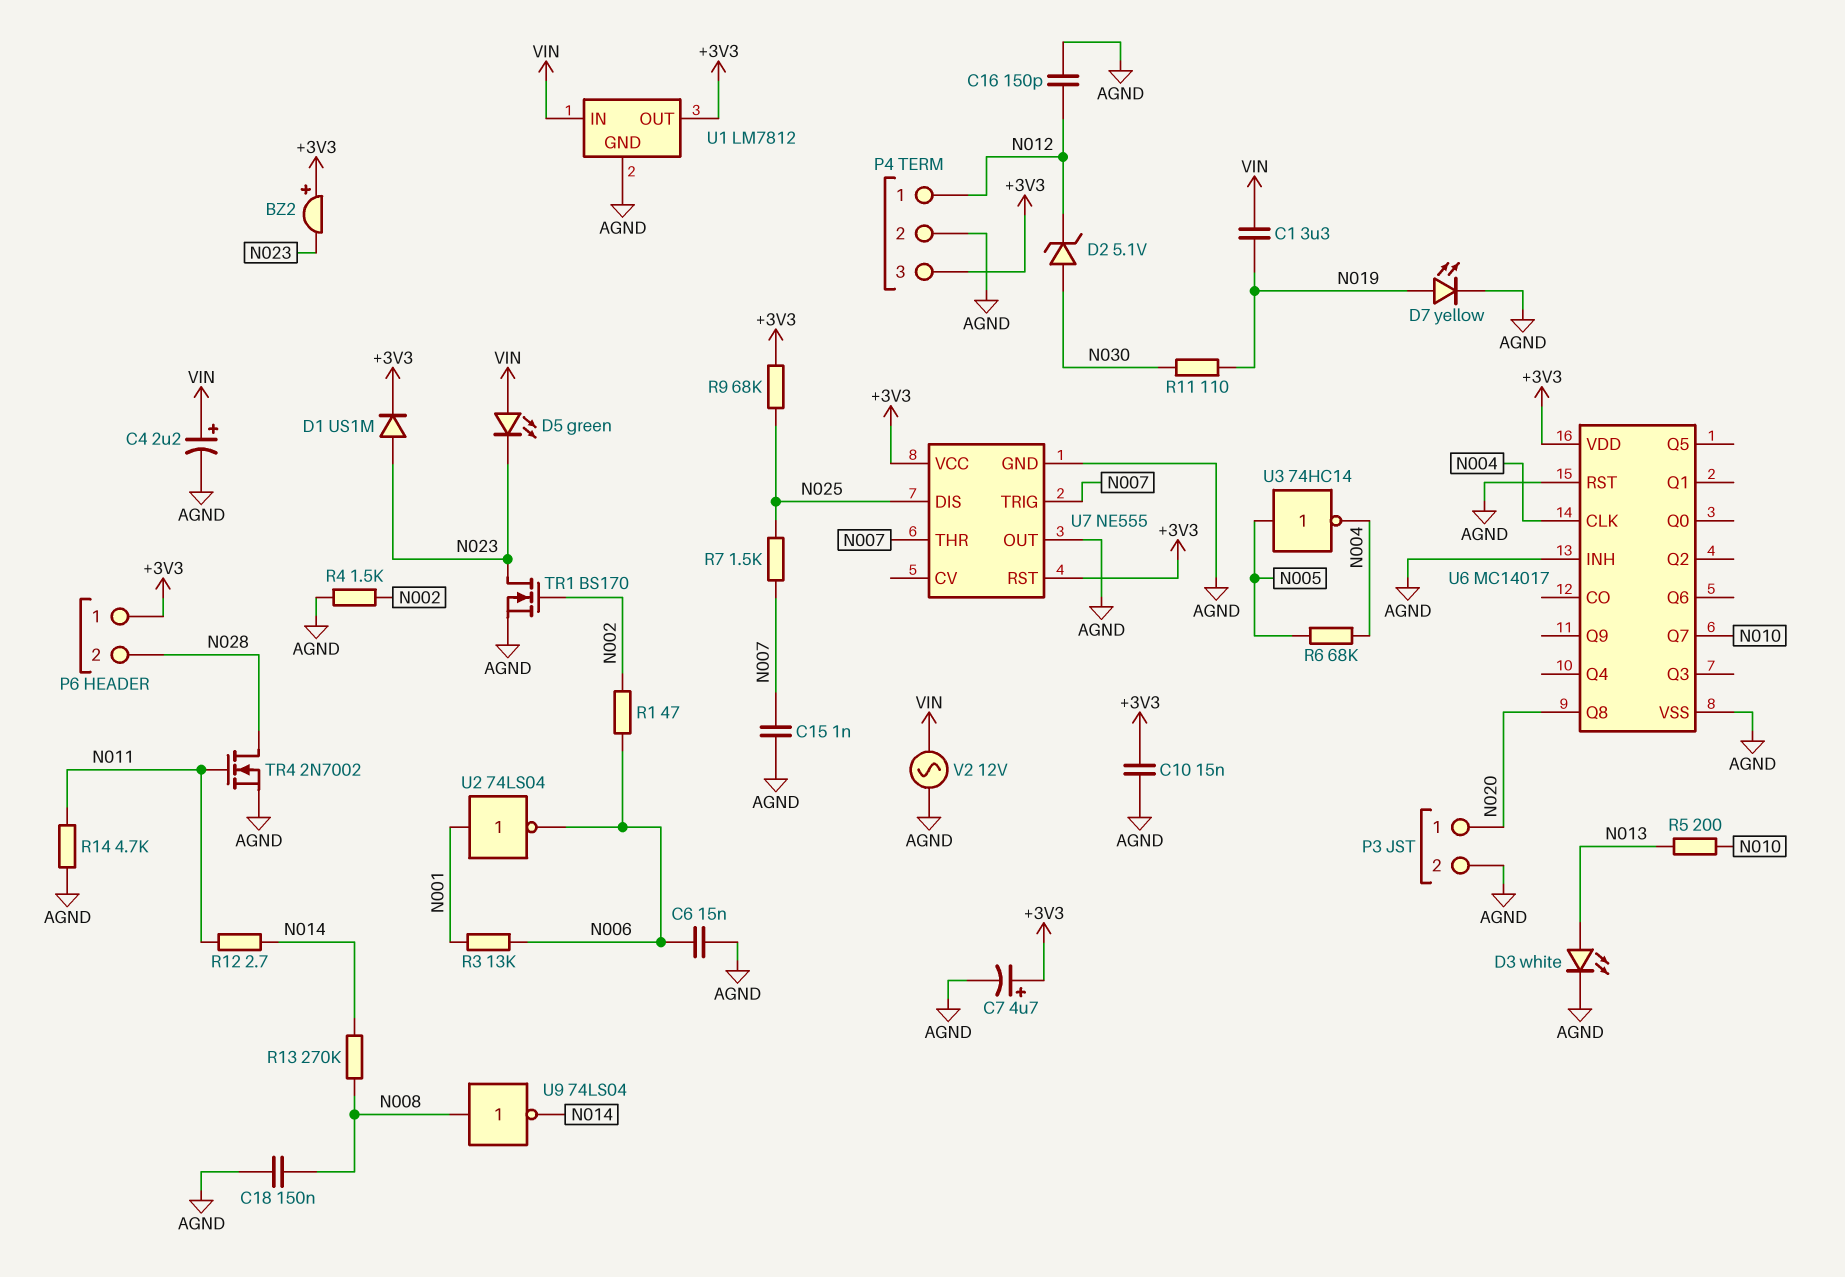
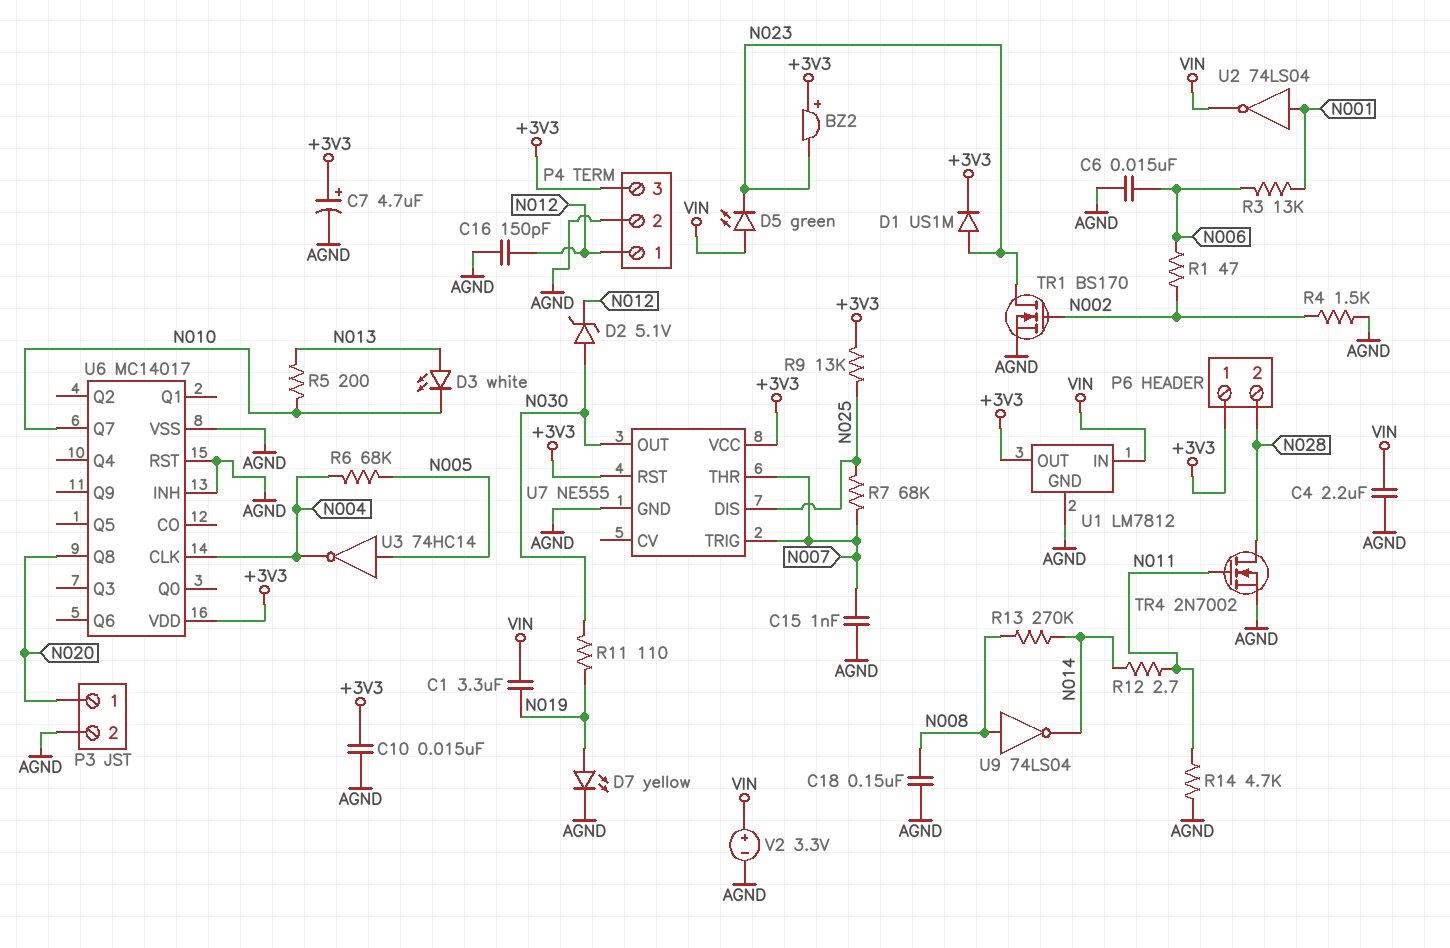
C4: 2.2uF (plus VIN, minus AGND) -> 2.2uF (AGND, VIN)
D3: LED white (A N013, K AGND) -> LED white (A N013, K N010)
R7: 1.5k (N007, N025) -> 68k (N007, N025)
R9: 68k (+3V3, N025) -> 13k (+3V3, N025)
U2: NOT 74LS04 (in N001, out N006) -> NOT 74LS04 (in N001, out VIN)
U7 pin OUT: AGND -> N030
V2: AC 12V (AGND, VIN) -> 3.3V (plus VIN, minus AGND)

